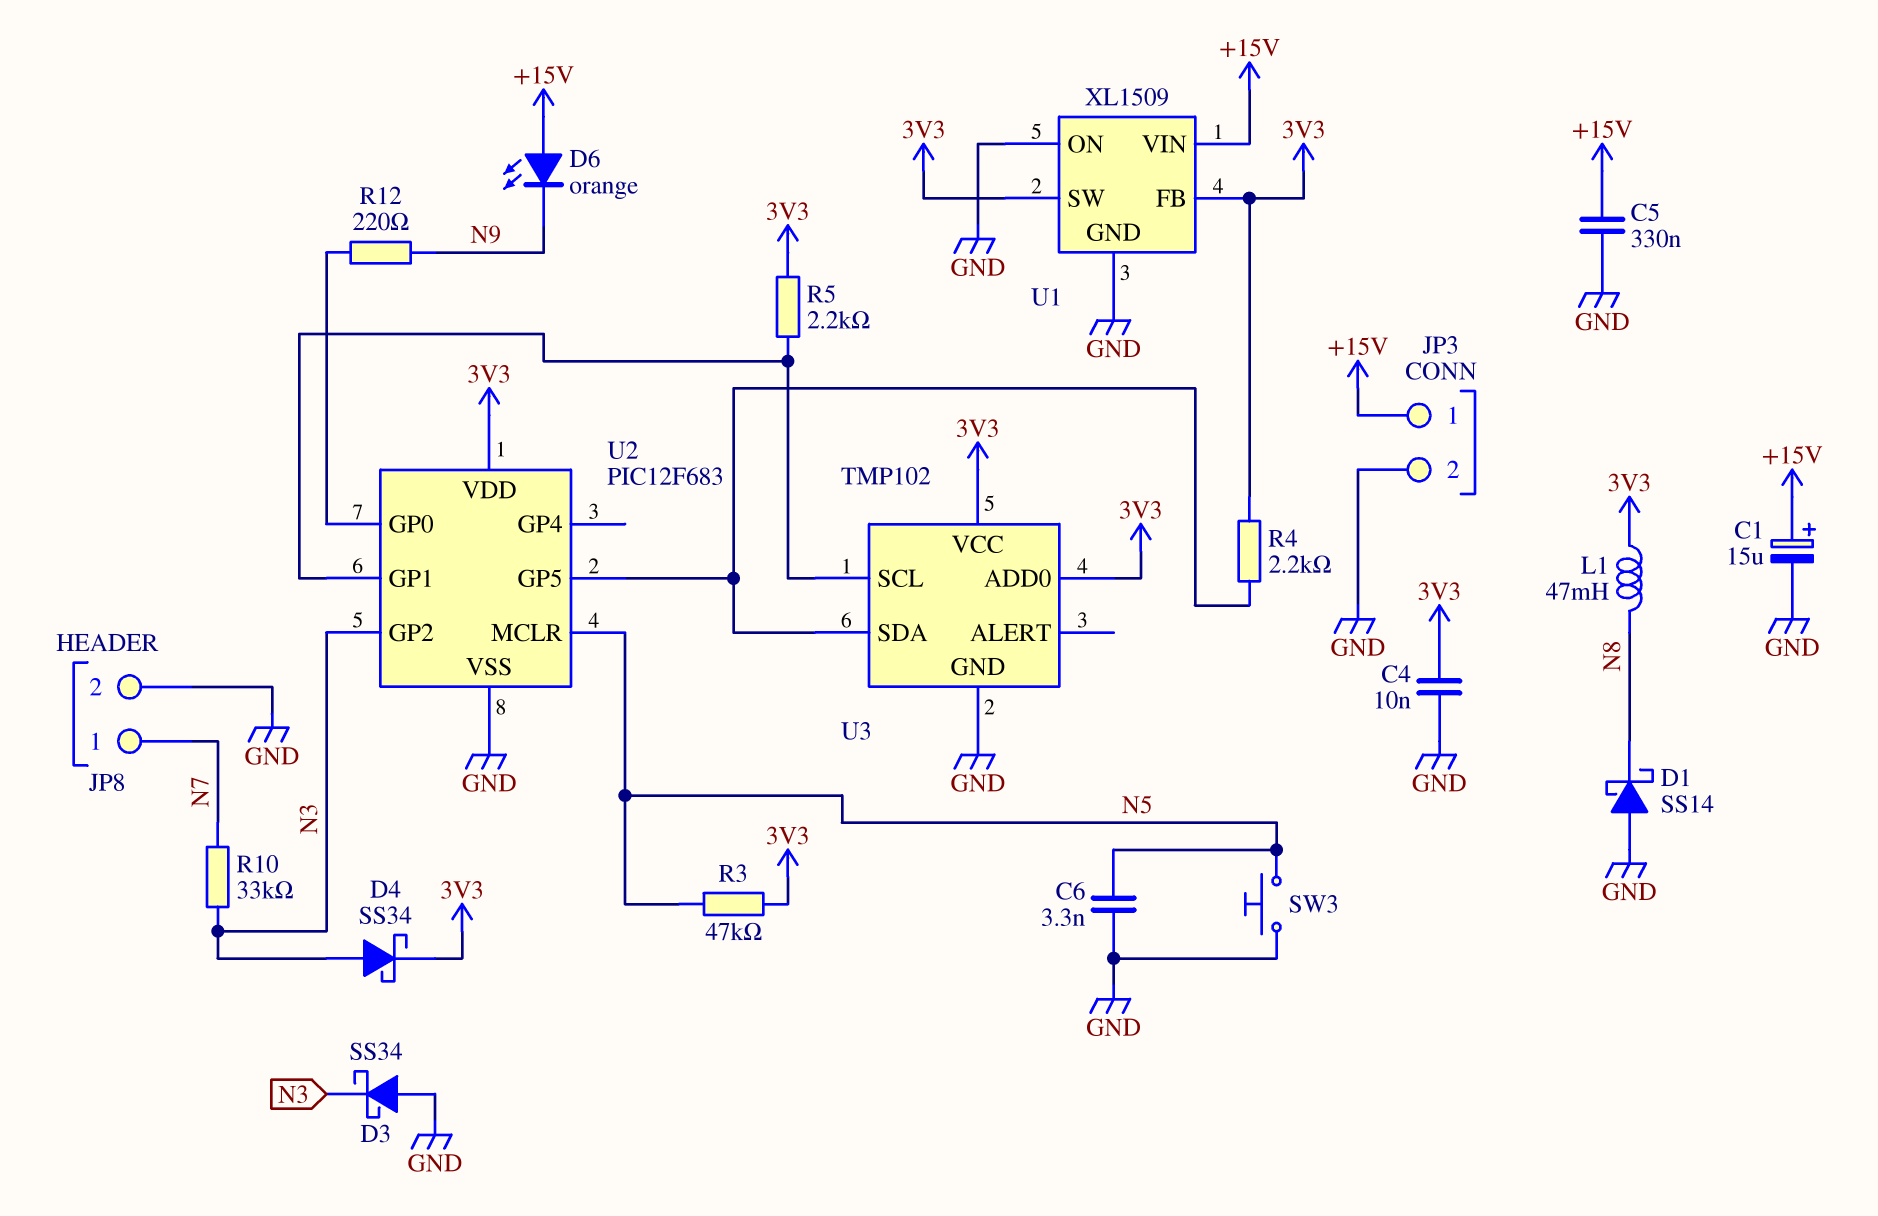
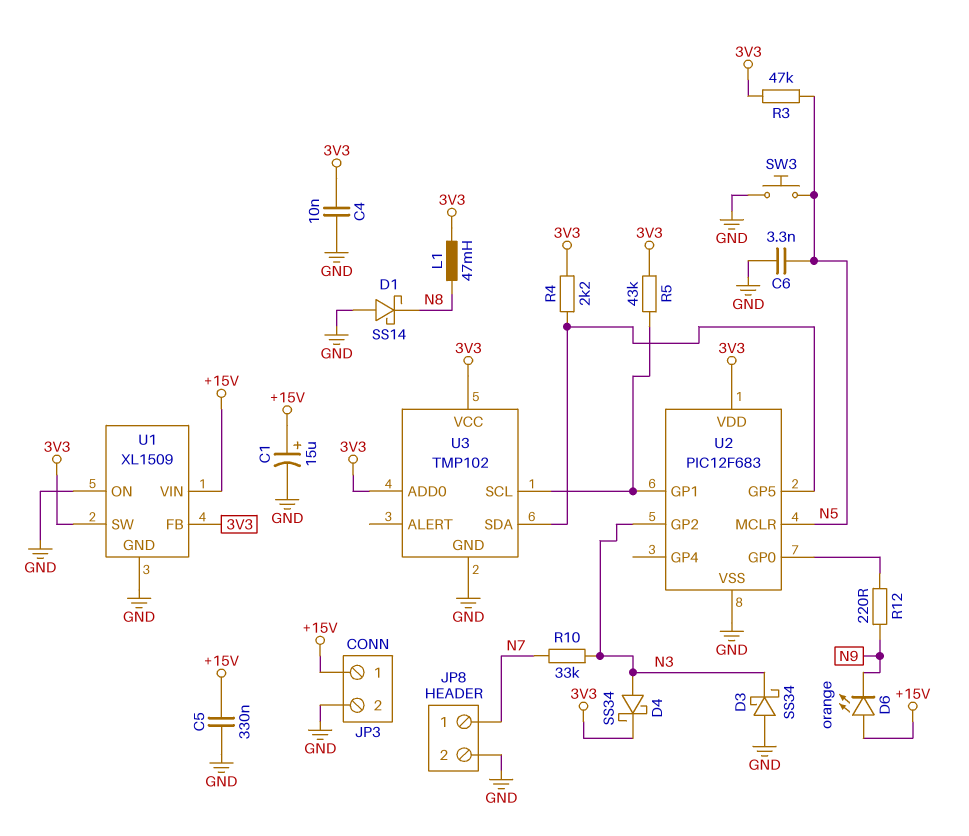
R5: 2.2k (3V3, U2/GP1) -> 43k (3V3, U2/GP1)

